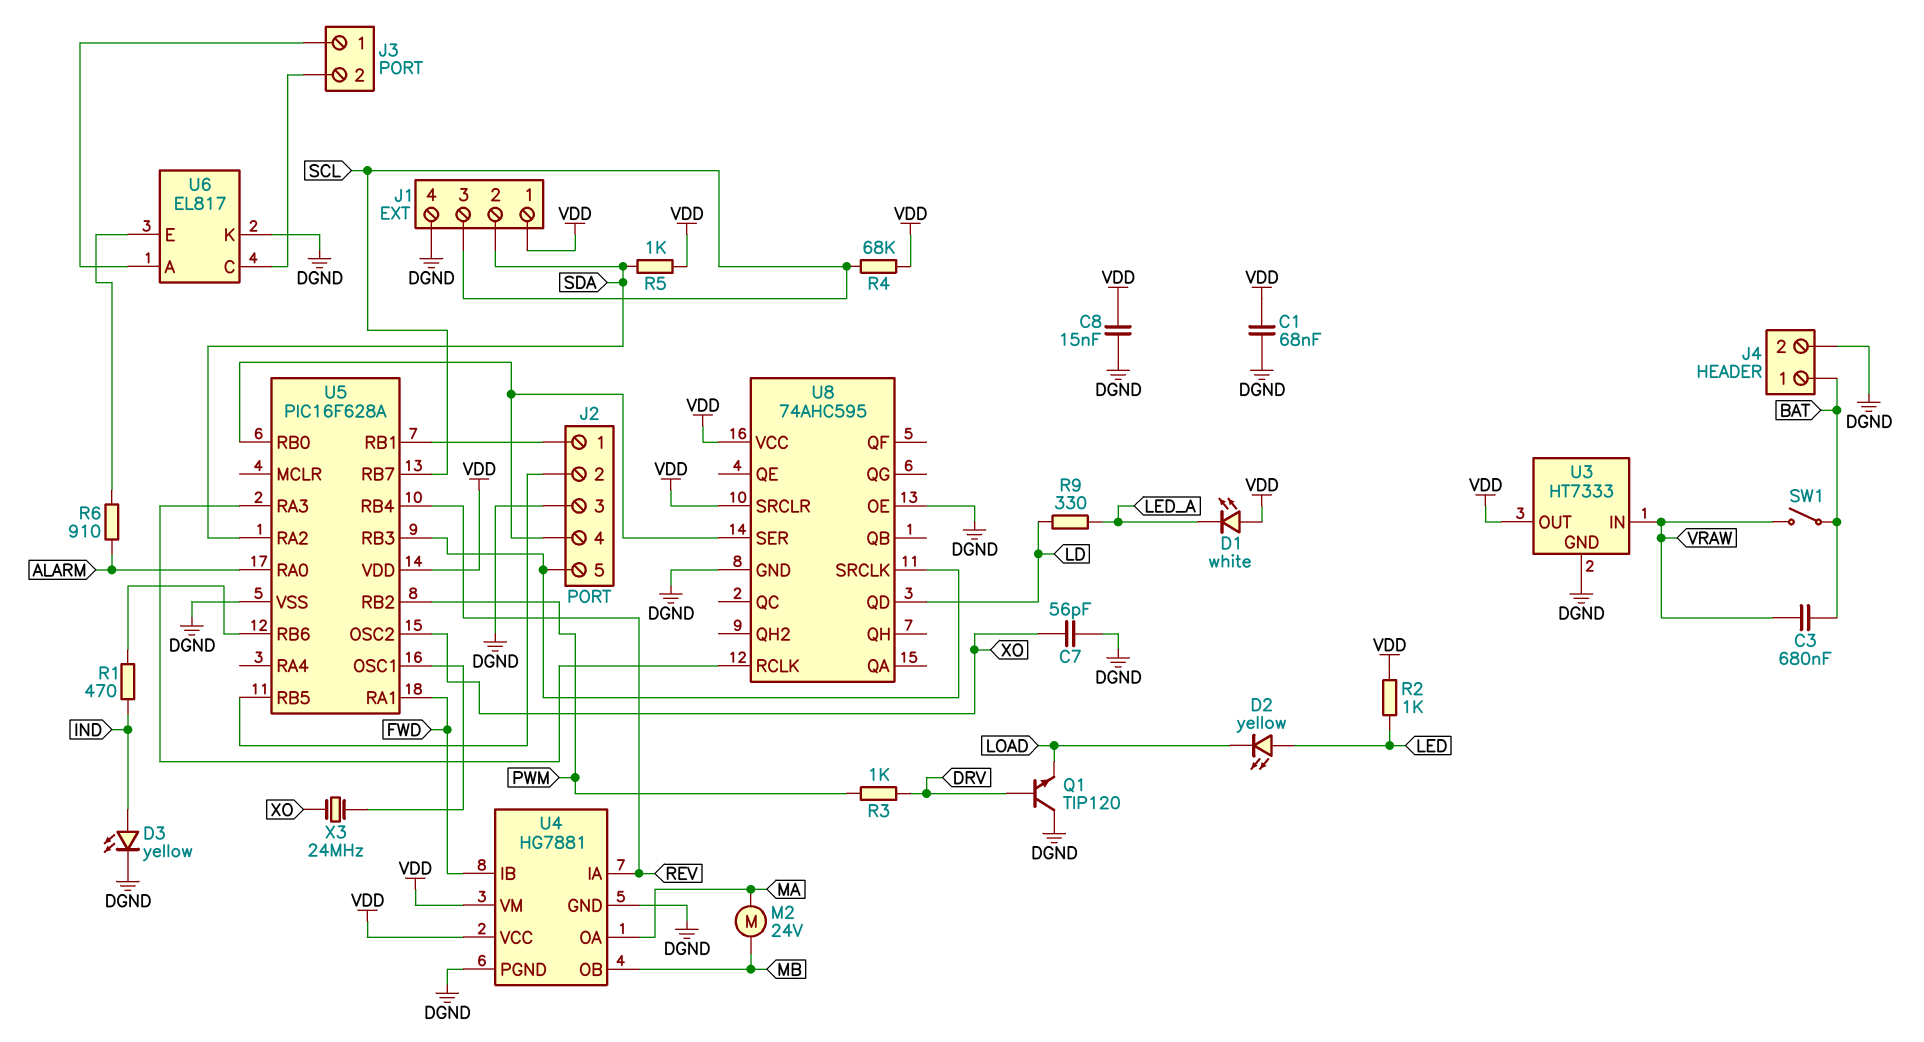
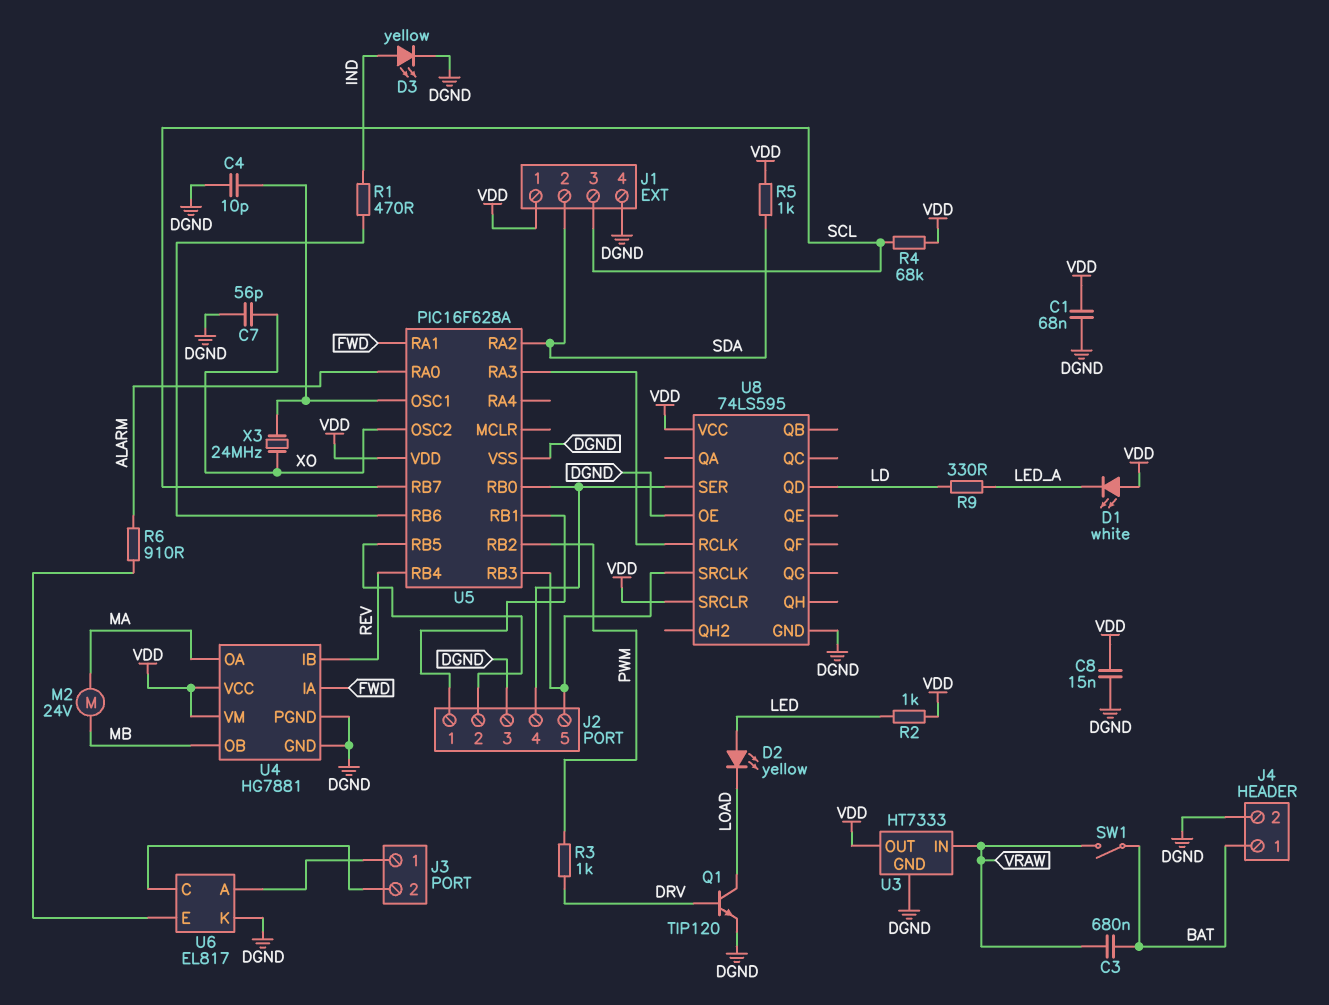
C4: none -> 10pF (DGND, U5/OSC1)
Q1: NPN TIP120 (B DRV, C DGND, E LOAD) -> NPN TIP120 (B DRV, C LOAD, E DGND)
U4 pin IA: REV -> FWD
U4 pin IB: FWD -> REV
U8: 74AHC595 -> 74LS595

